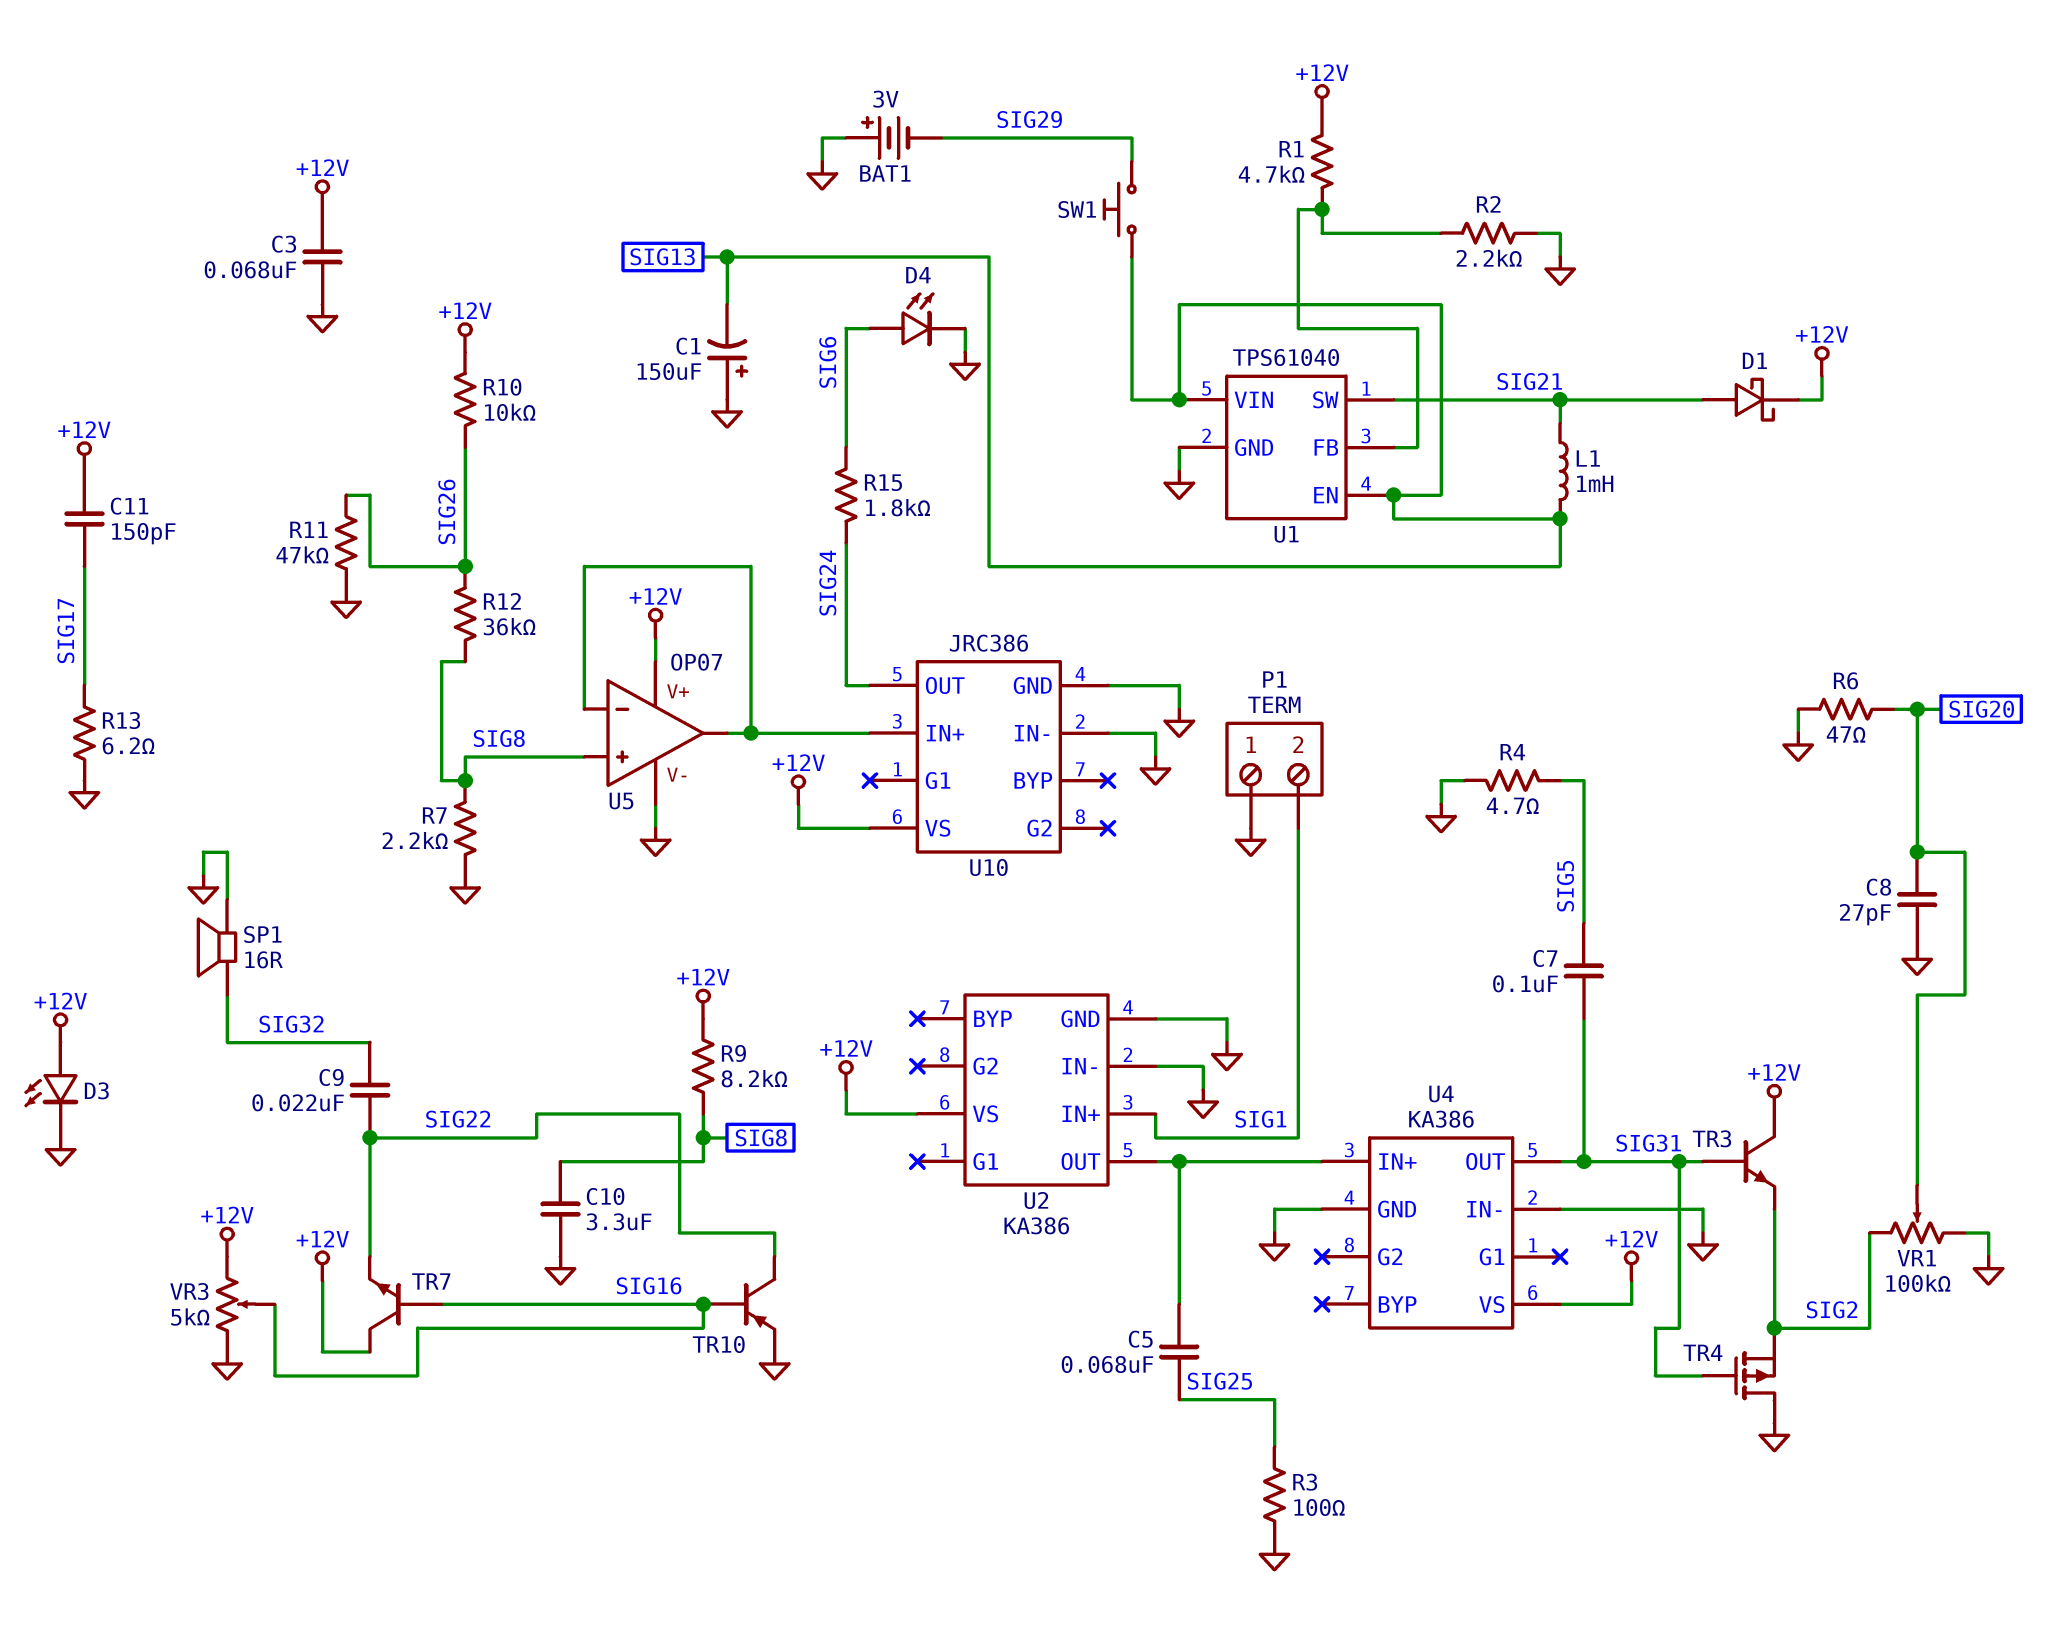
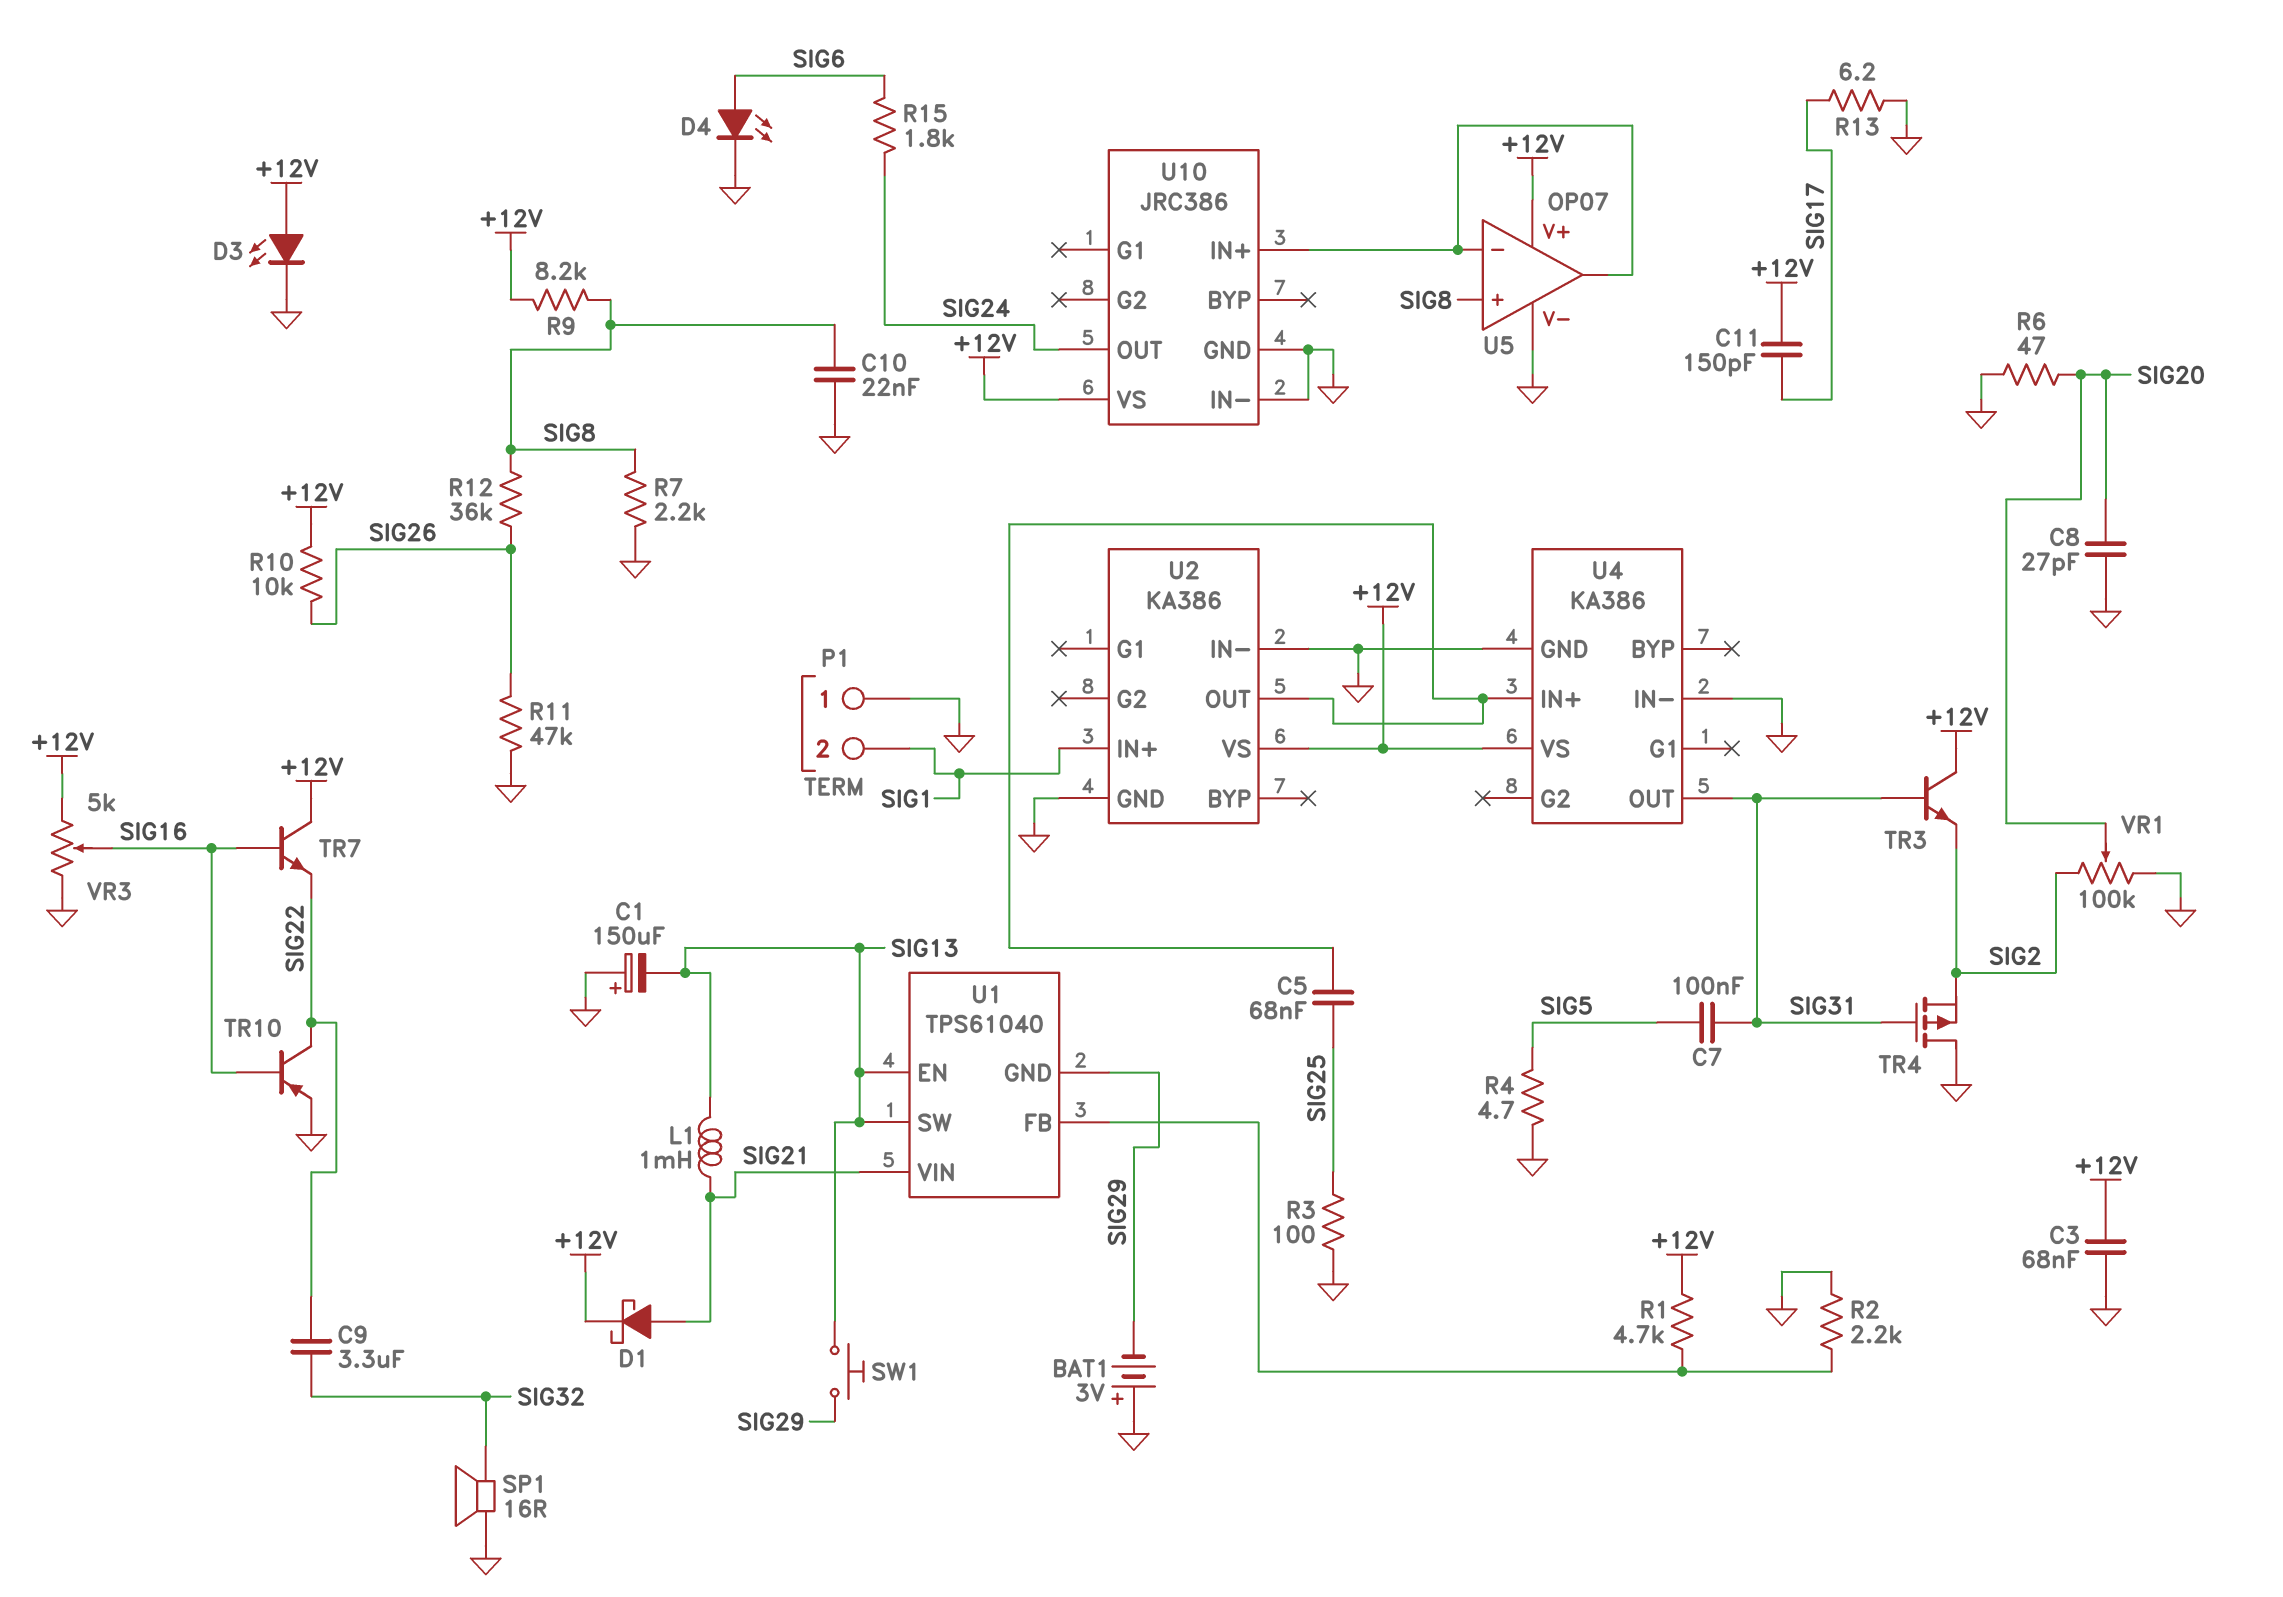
C9: 22nF (SIG22, SIG32) -> 3.3uF (SIG22, SIG32)
C10: 3.3uF (GND, SIG8) -> 22nF (GND, SIG8)
U1 pin GND: GND -> SIG29
U1 pin SW: SIG21 -> SIG13
U1 pin VIN: SIG13 -> SIG21

